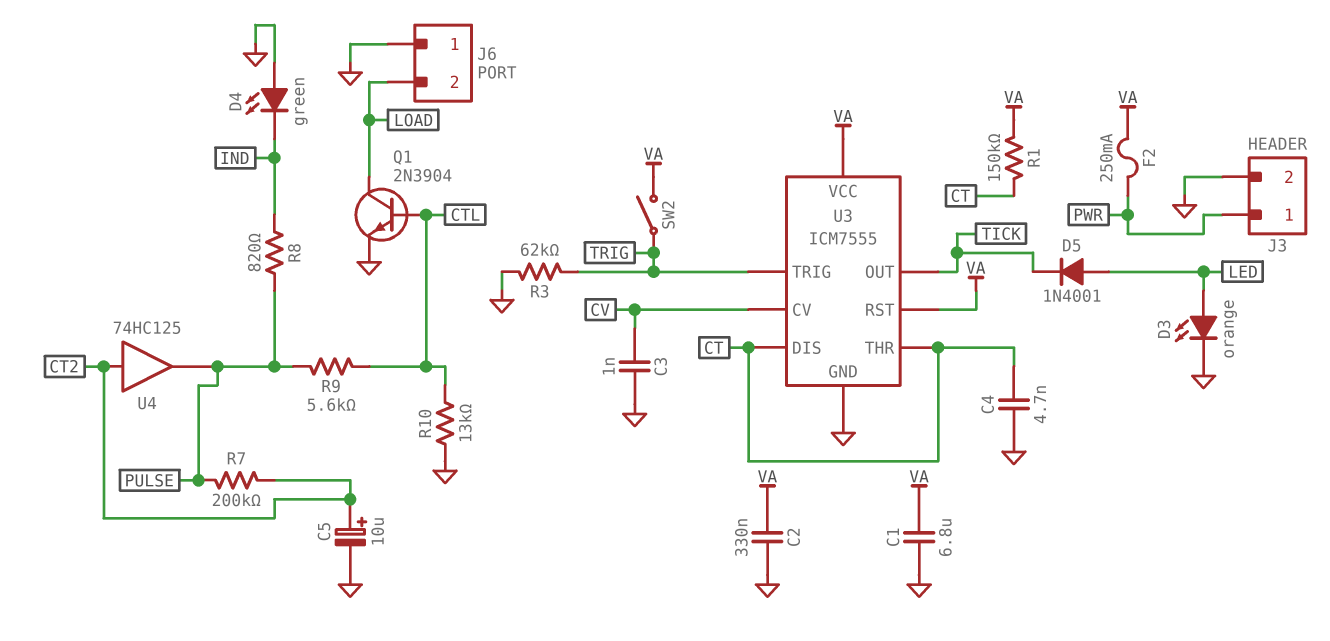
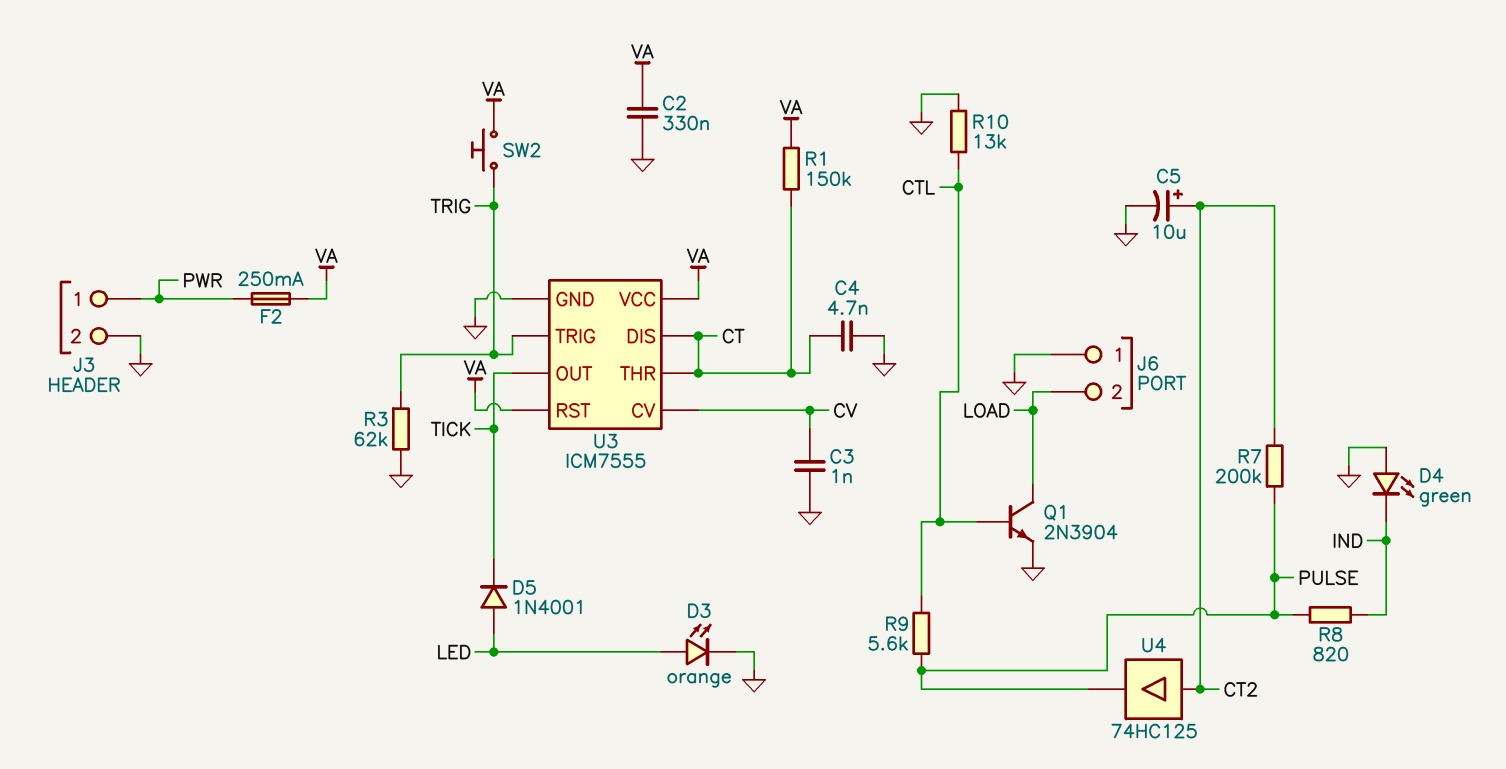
C1: 6.8uF (GND, VA) -> none
SW2: switch (TRIG, VA) -> button (TRIG, VA)

